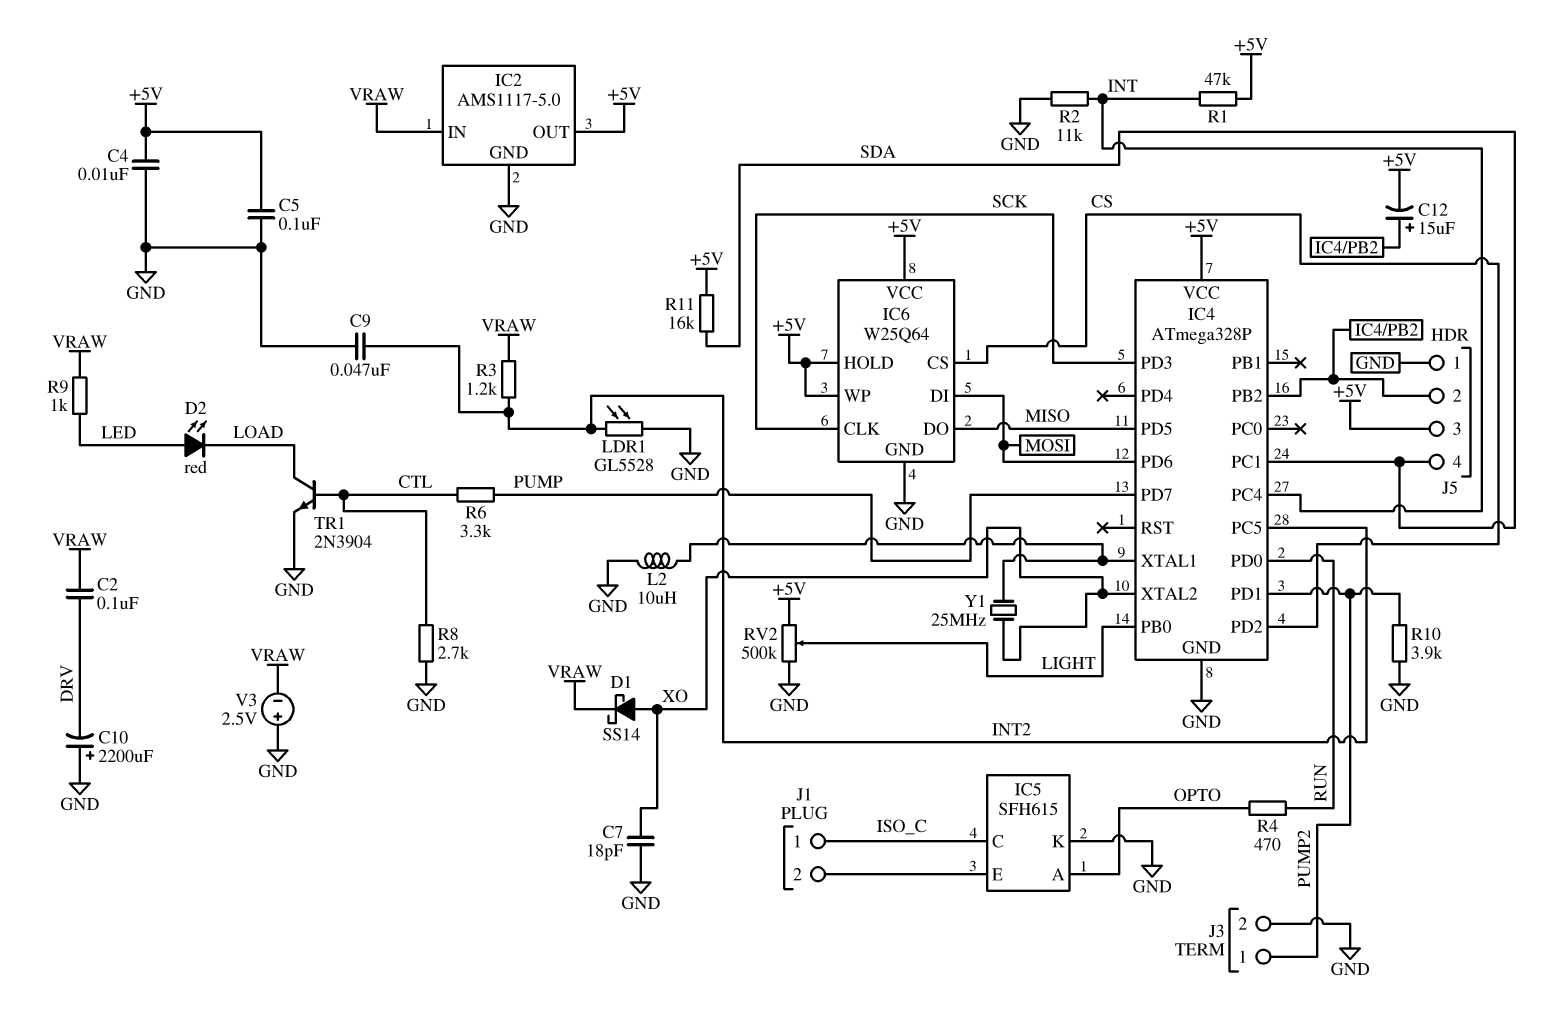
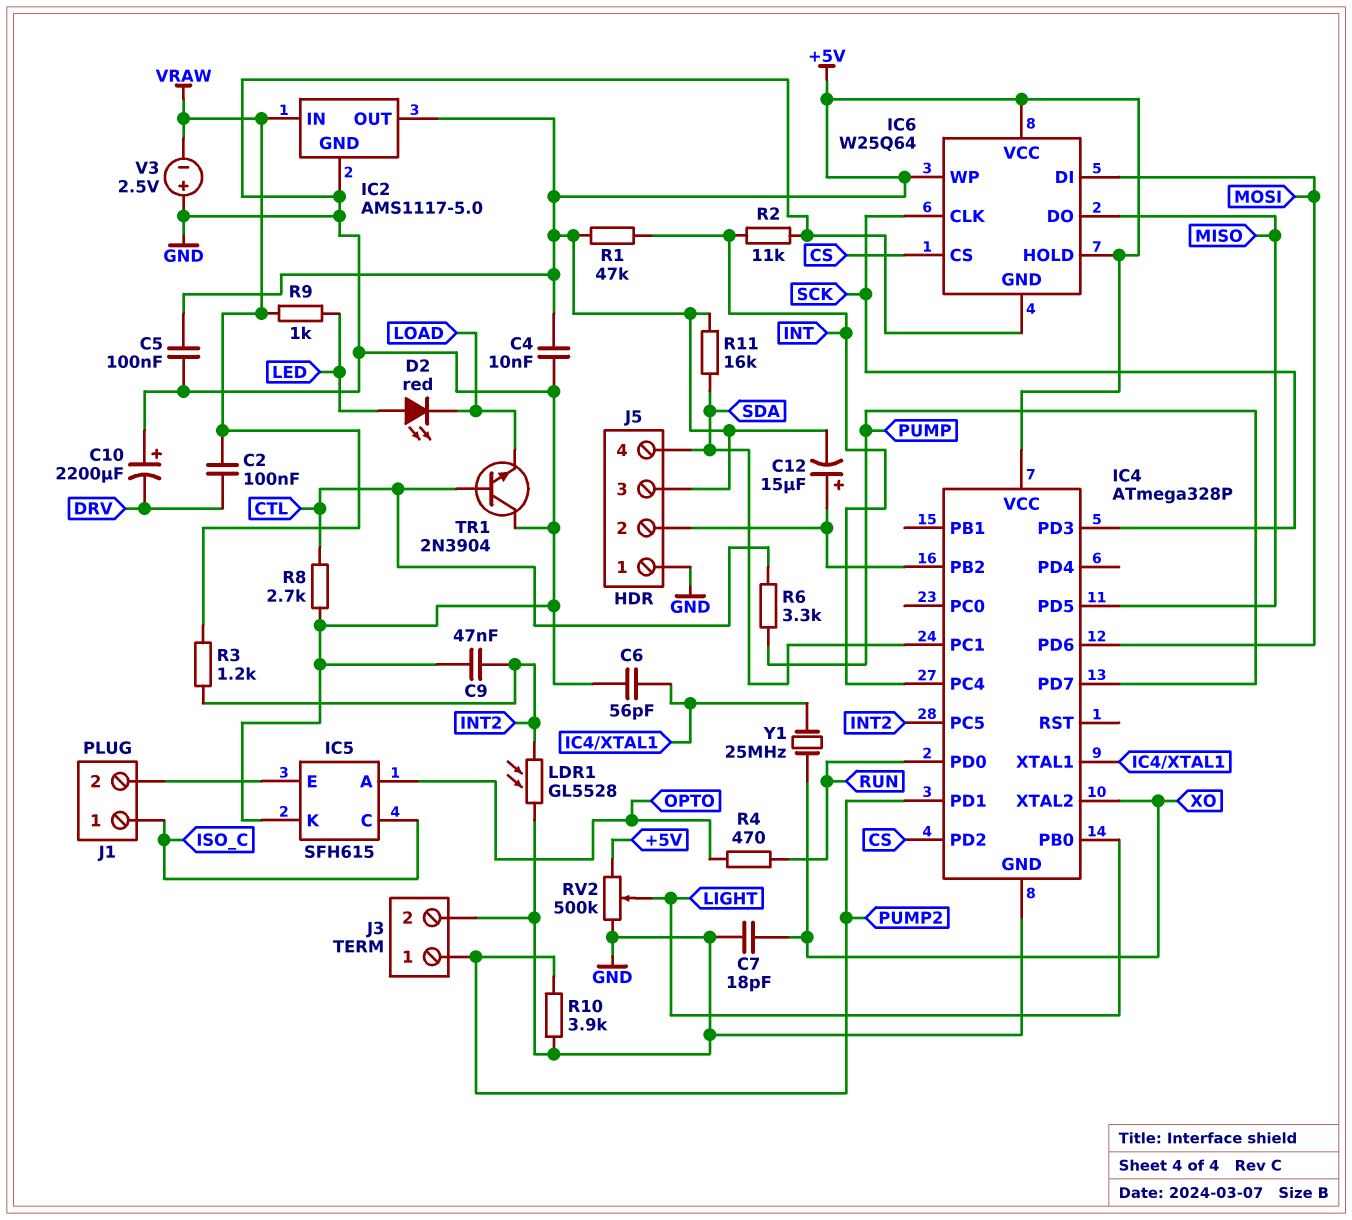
C6: none -> 56pF (GND, IC4/XTAL1)
D1: schottky SS14 (A XO, K VRAW) -> none
L2: 10uH (GND, IC4/XTAL1) -> none
TR1: NPN 2N3904 (B CTL, C LOAD, E GND) -> NPN 2N3904 (B CTL, C GND, E LOAD)

